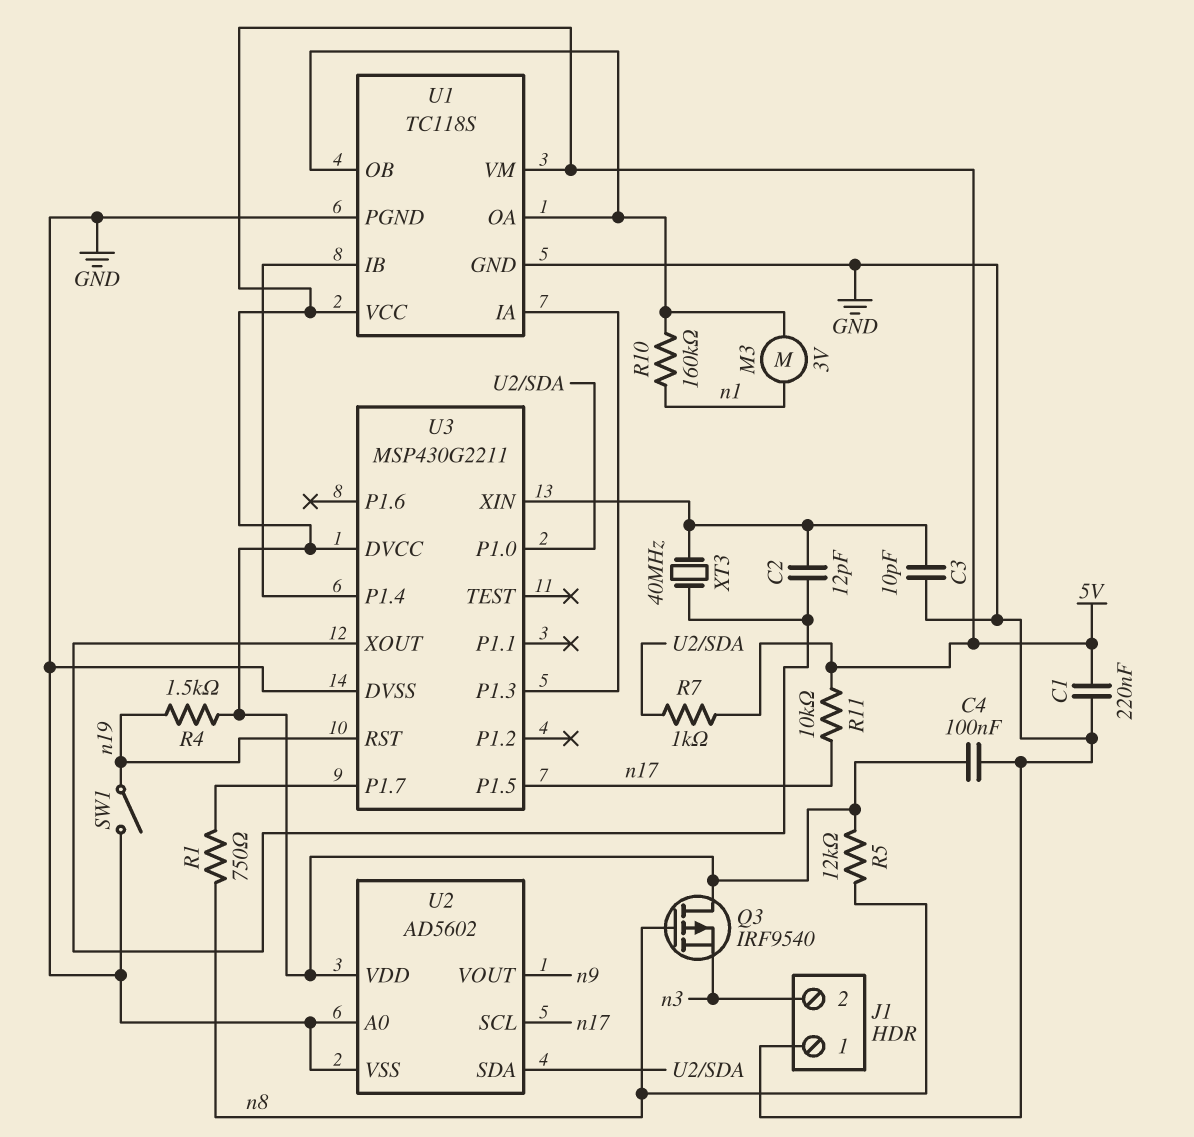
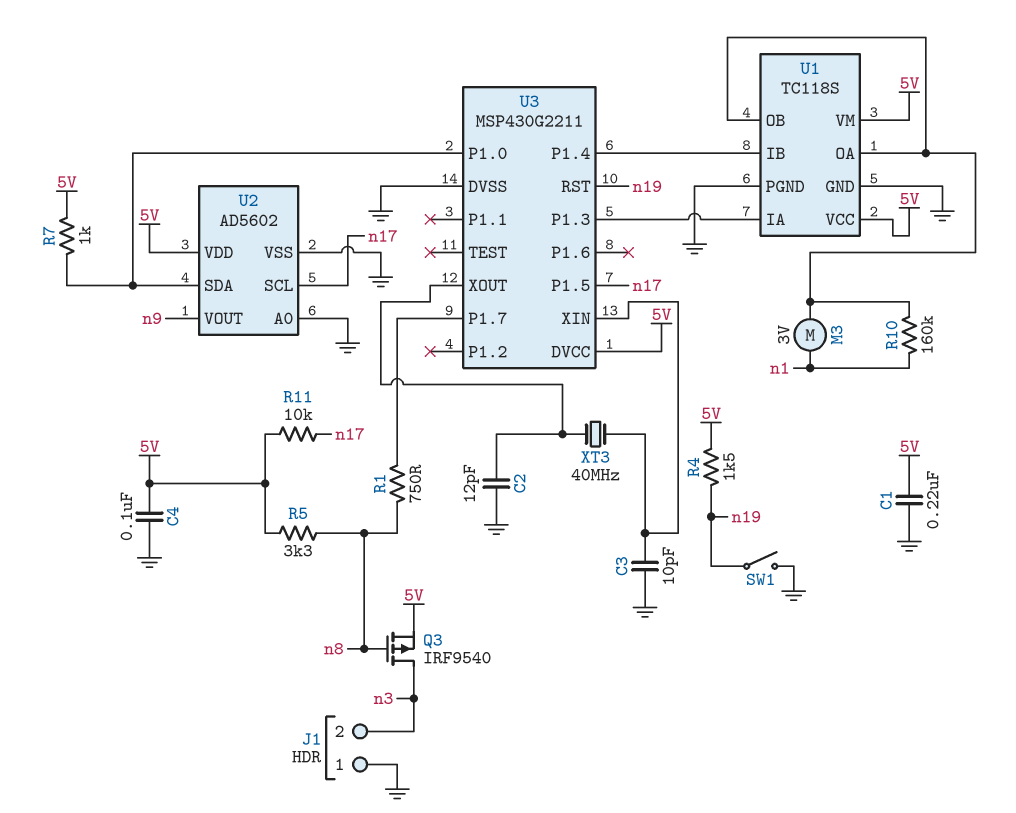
C2: 12pF (U3/XIN, U3/XOUT) -> 12pF (GND, U3/XOUT)
Q3: PMOS IRF9540 (G n8, D 5V, S n3) -> PMOS IRF9540 (G n8, D n3, S 5V)
R5: 12k (5V, n8) -> 3.3k (5V, n8)

